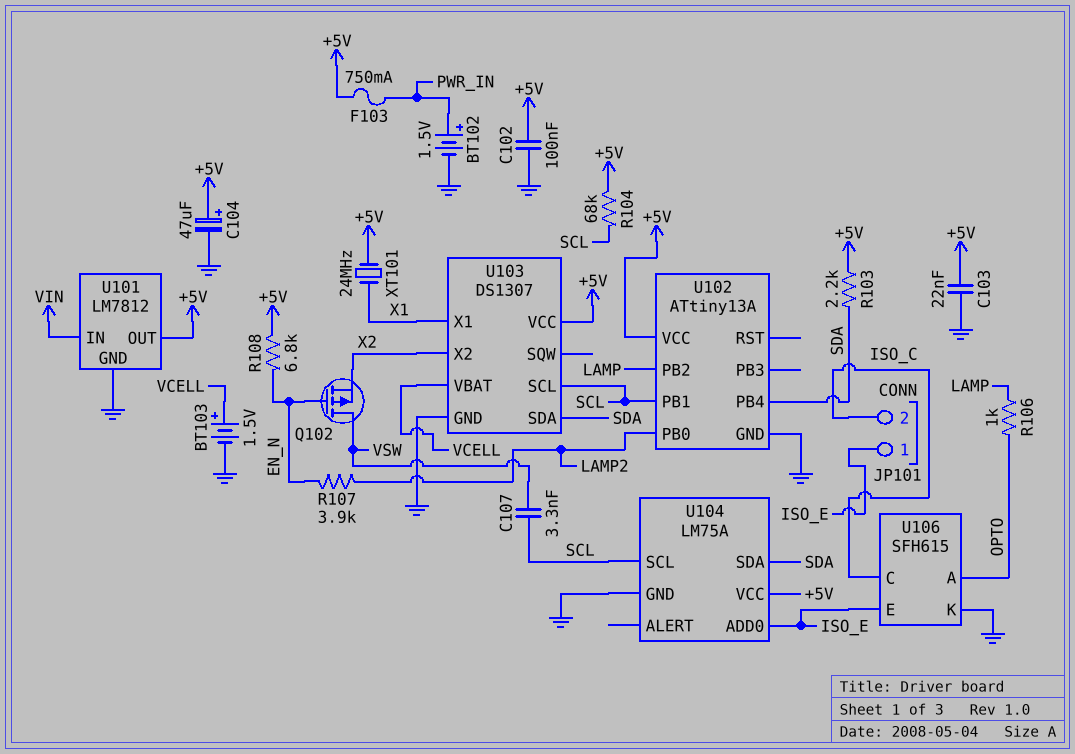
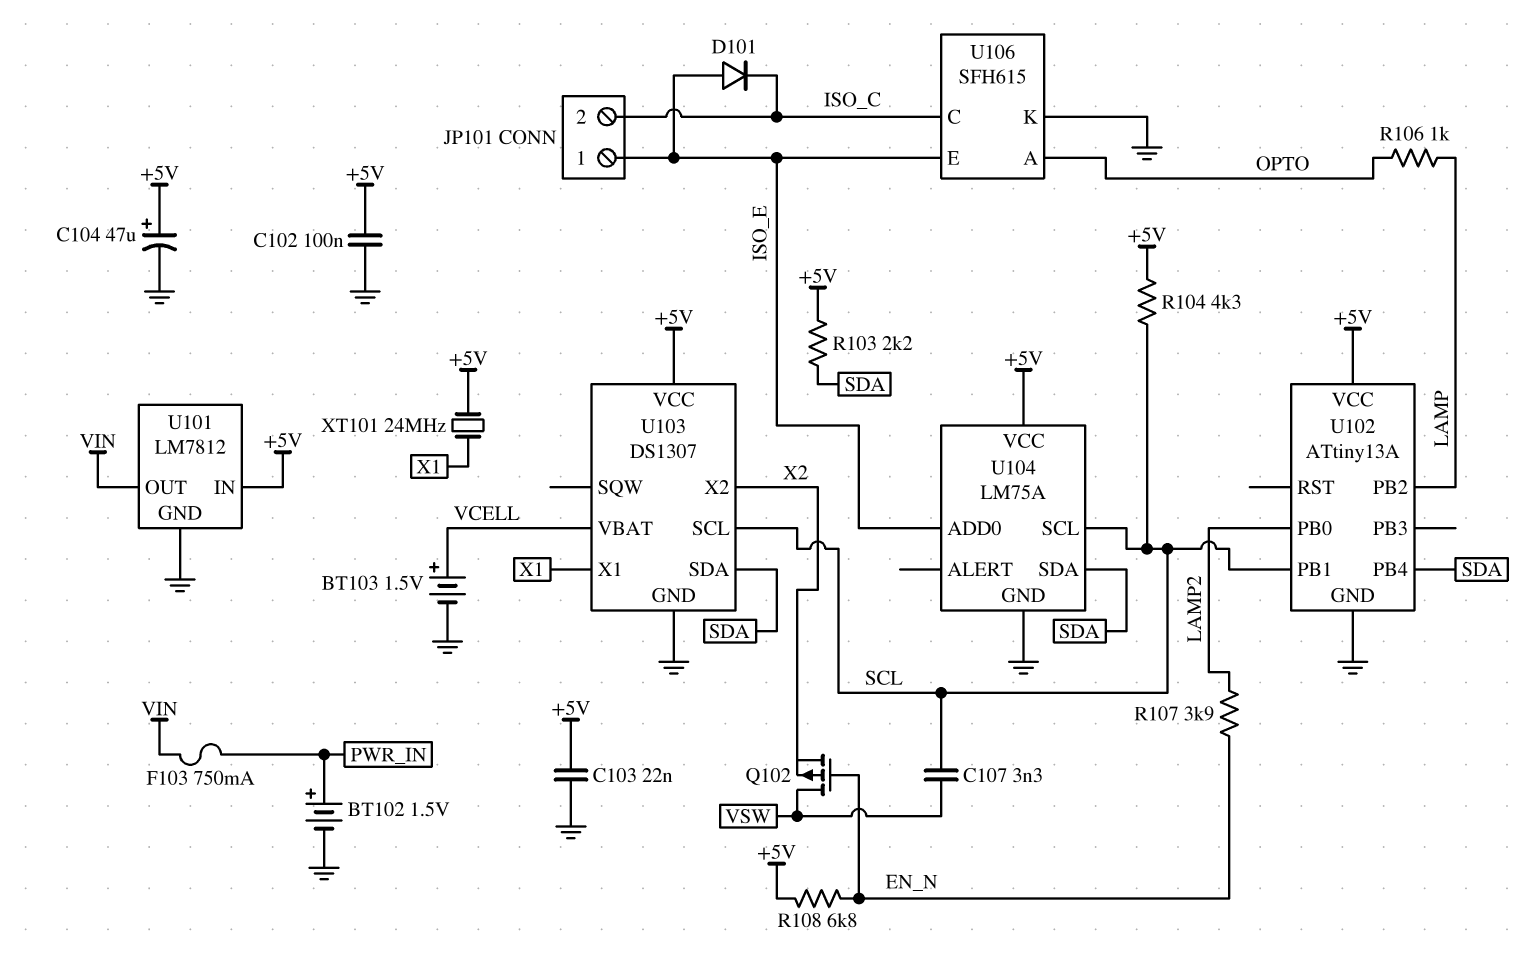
D101: none -> diode (A ISO_E, K ISO_C)
F103: 750mA (+5V, PWR_IN) -> 750mA (PWR_IN, VIN)
R104: 68k (+5V, SCL) -> 4.3k (+5V, SCL)
U101 pin IN: VIN -> +5V
U101 pin OUT: +5V -> VIN

